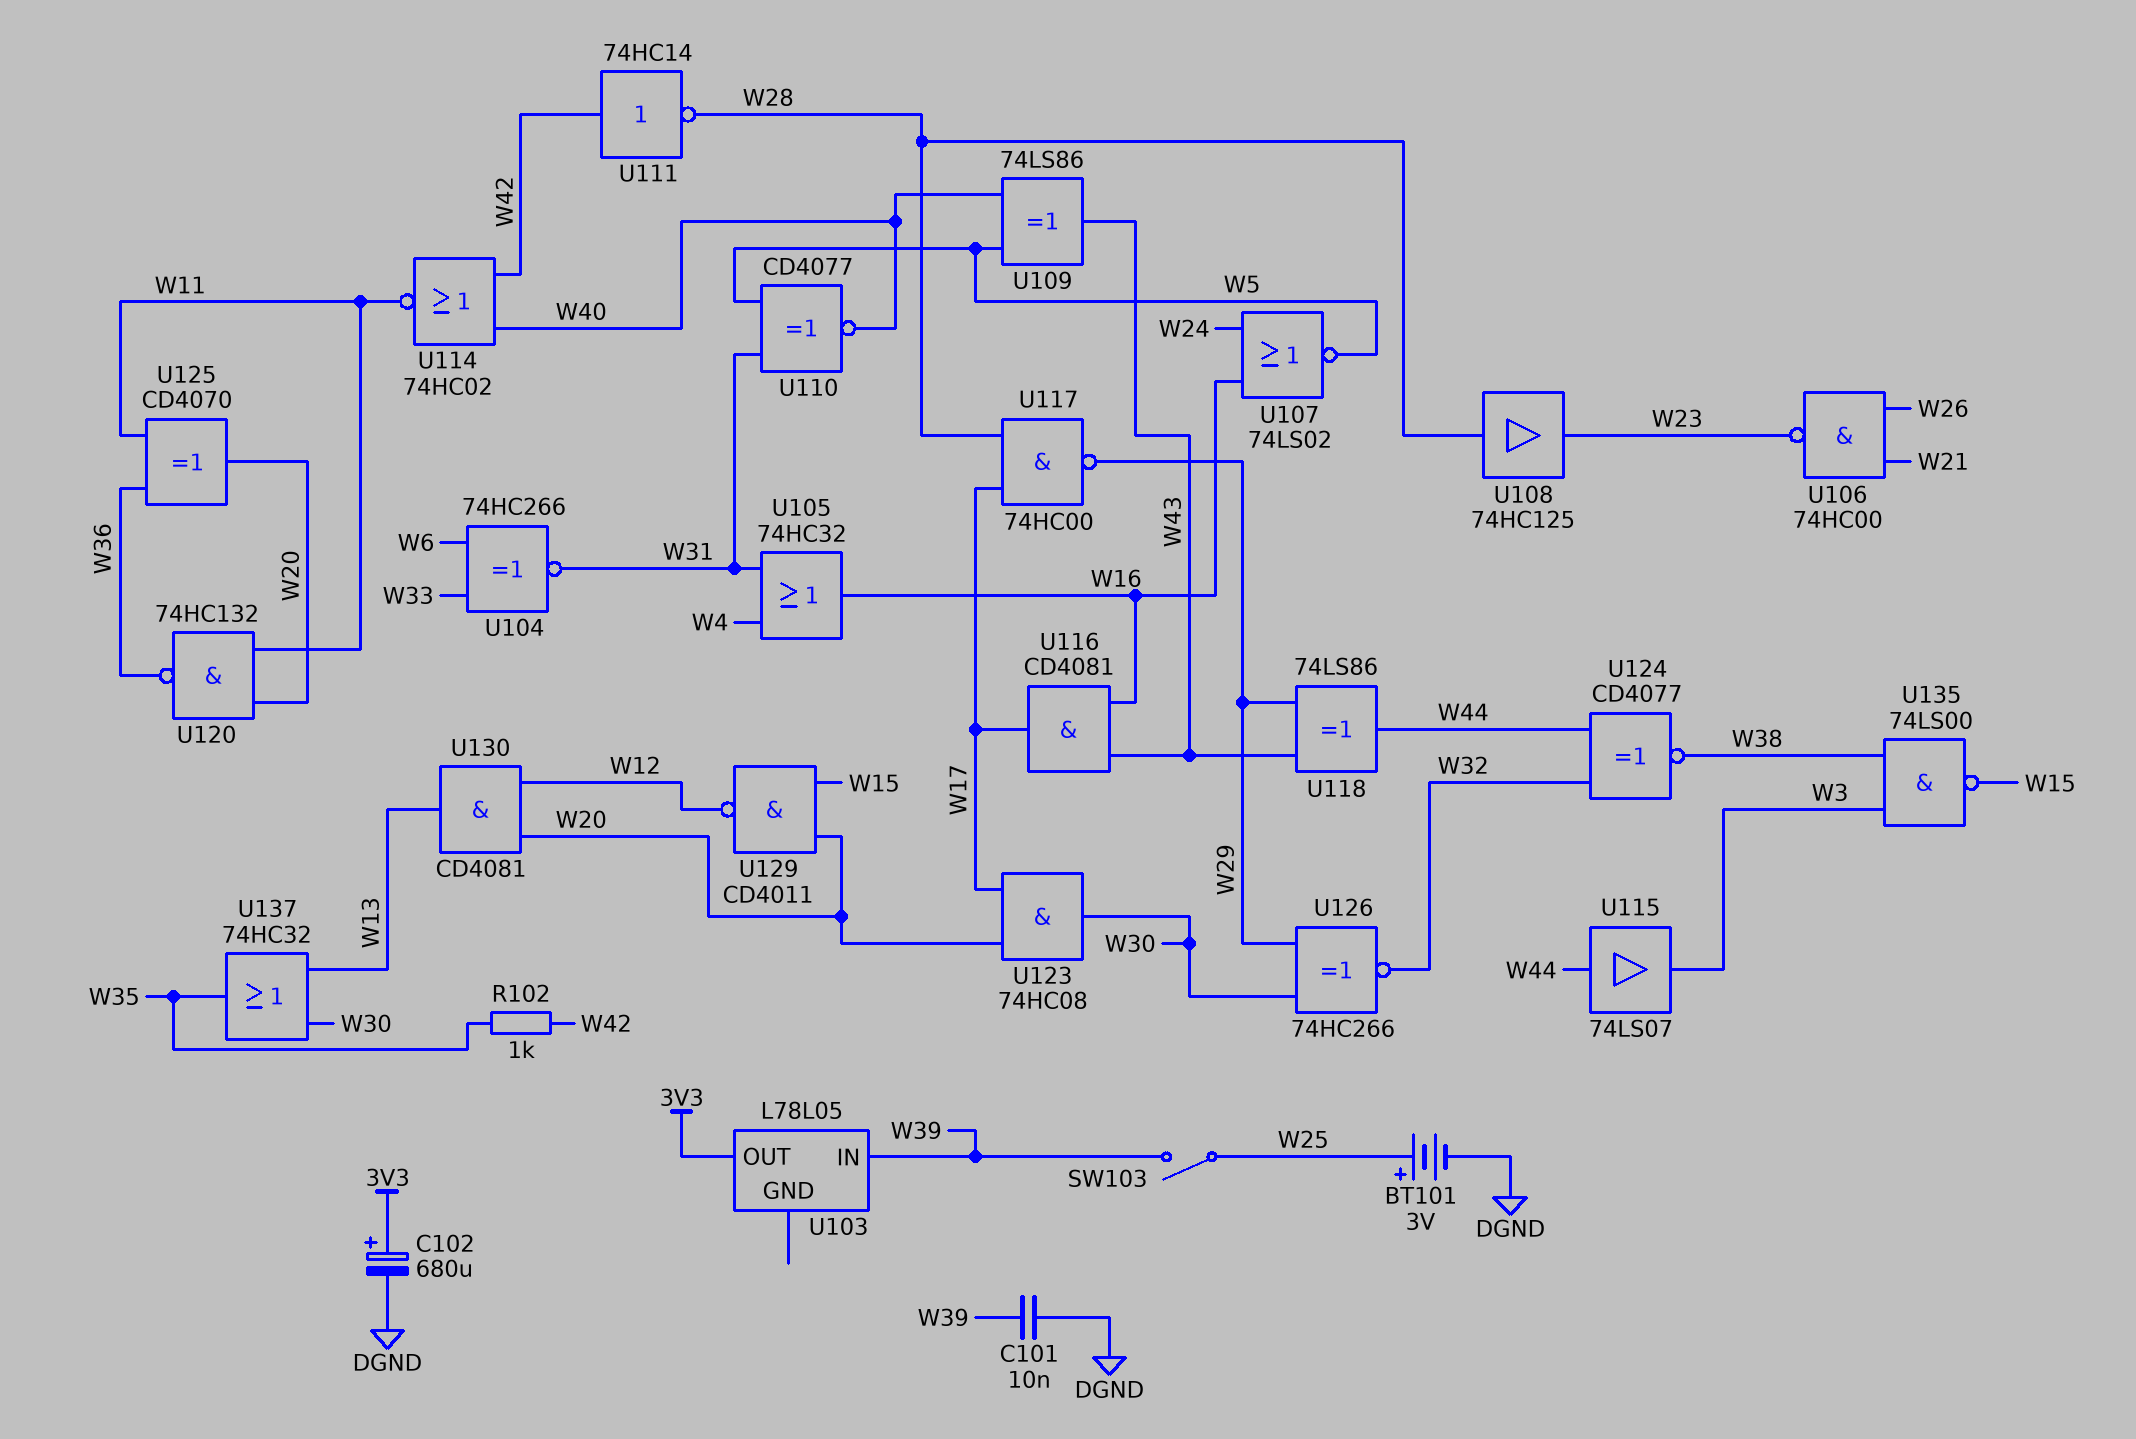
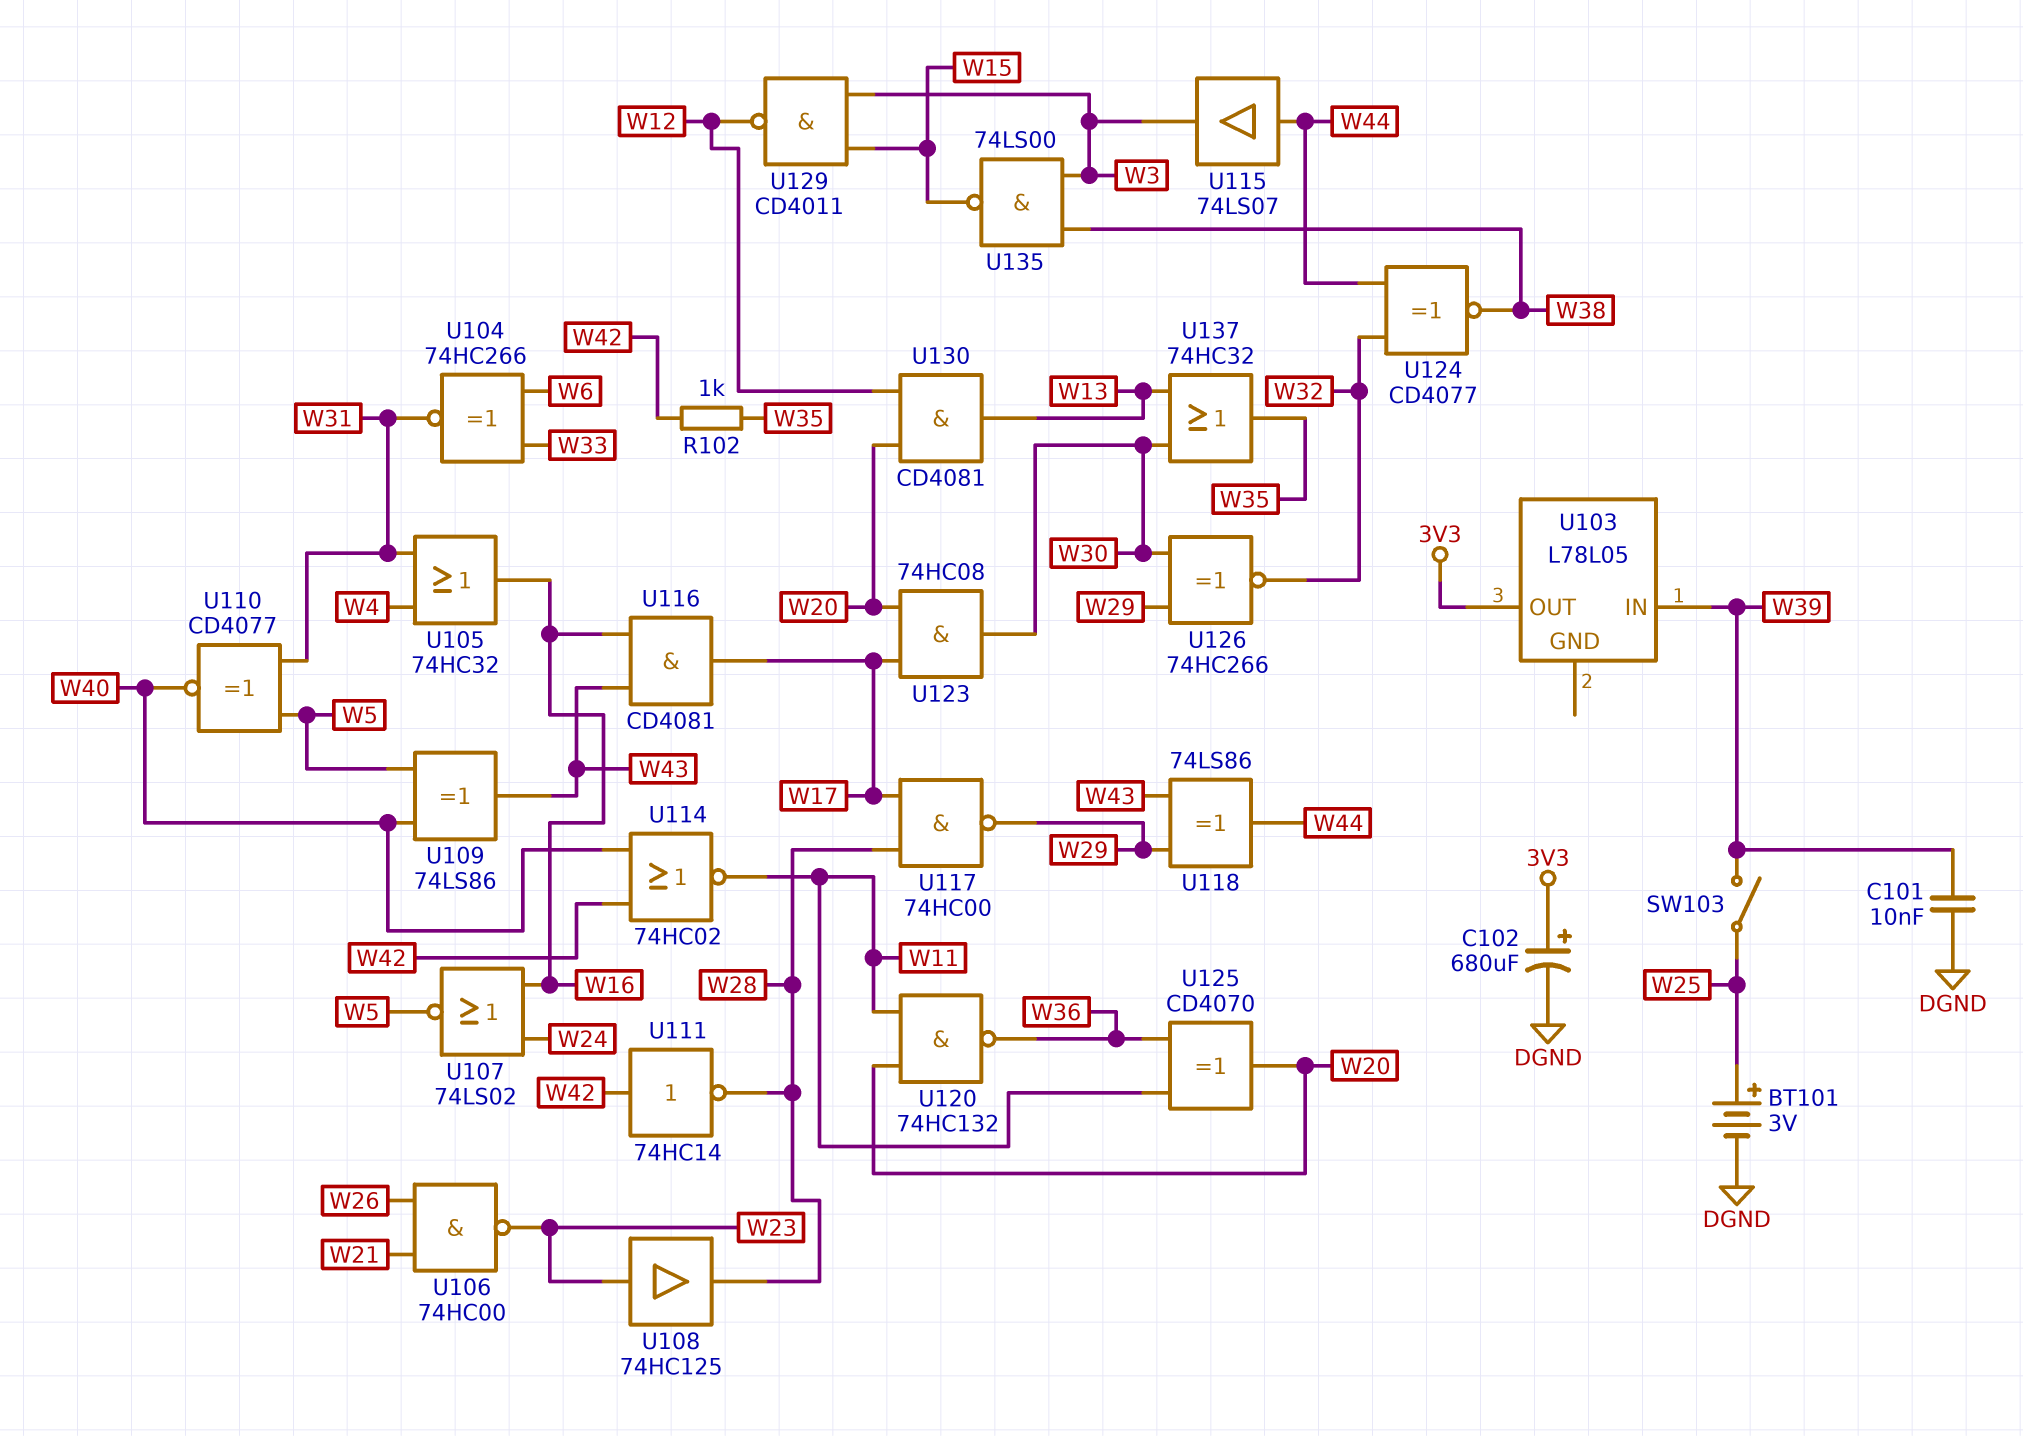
U108: buffer 74HC125 (in W28, out W23) -> buffer 74HC125 (in W23, out W28)
U129: NAND CD4011 (in W15, in W20, out W12) -> NAND CD4011 (in W3, in W15, out W12)

